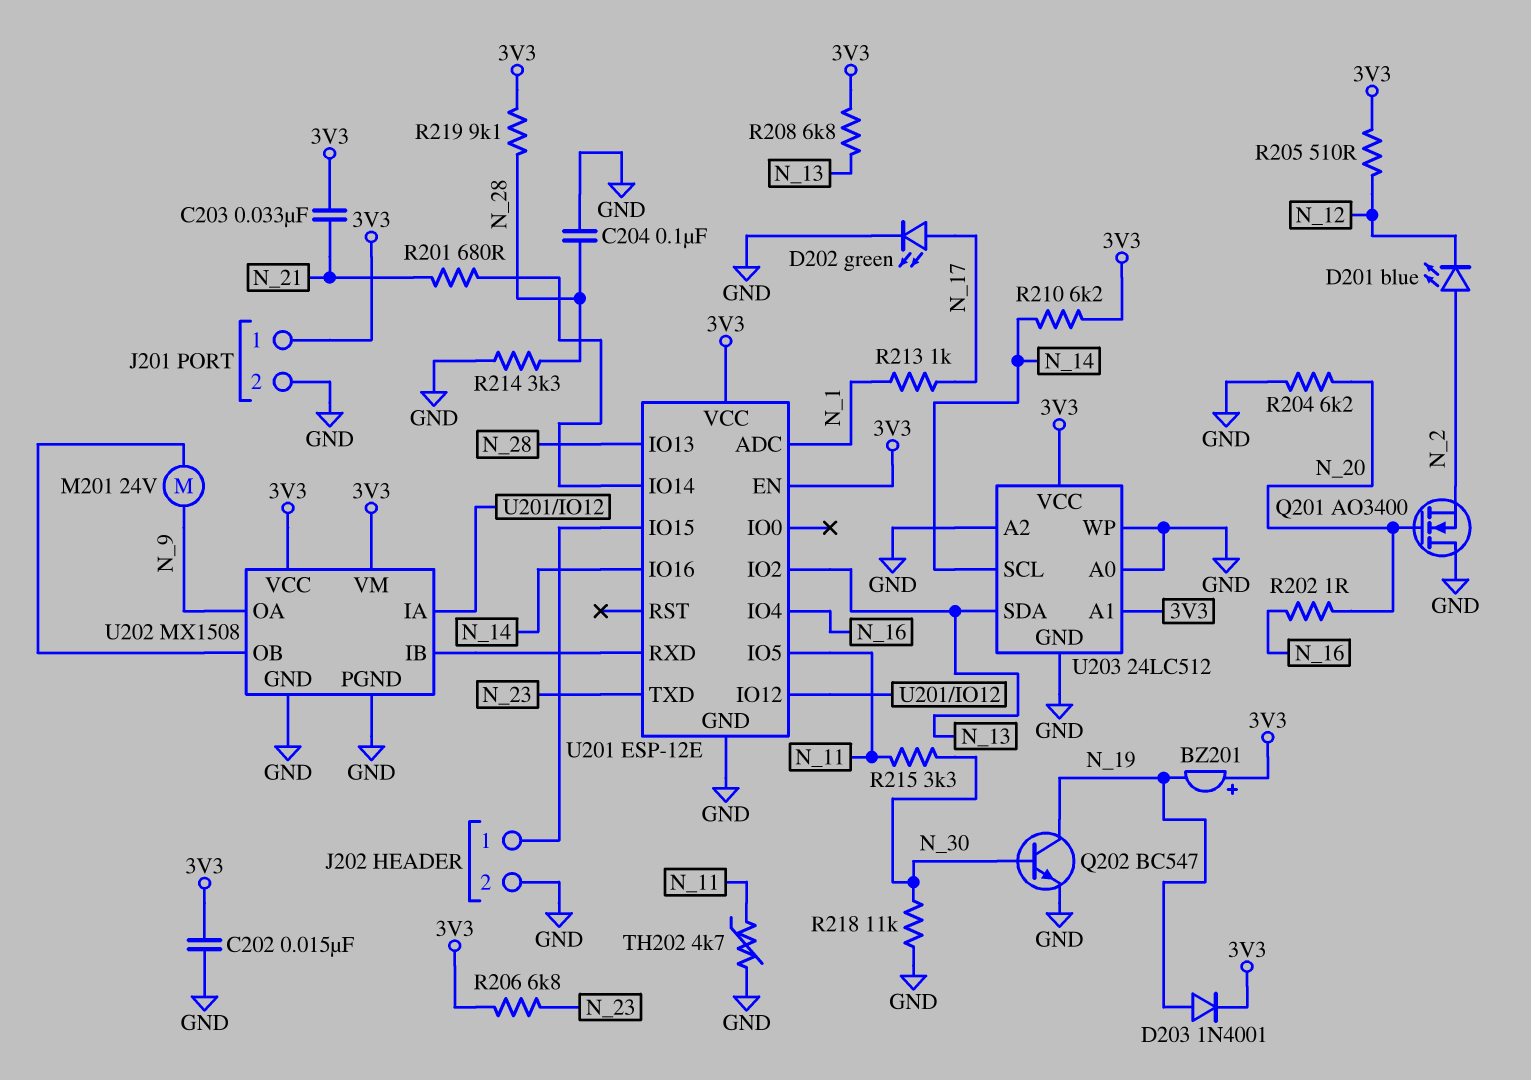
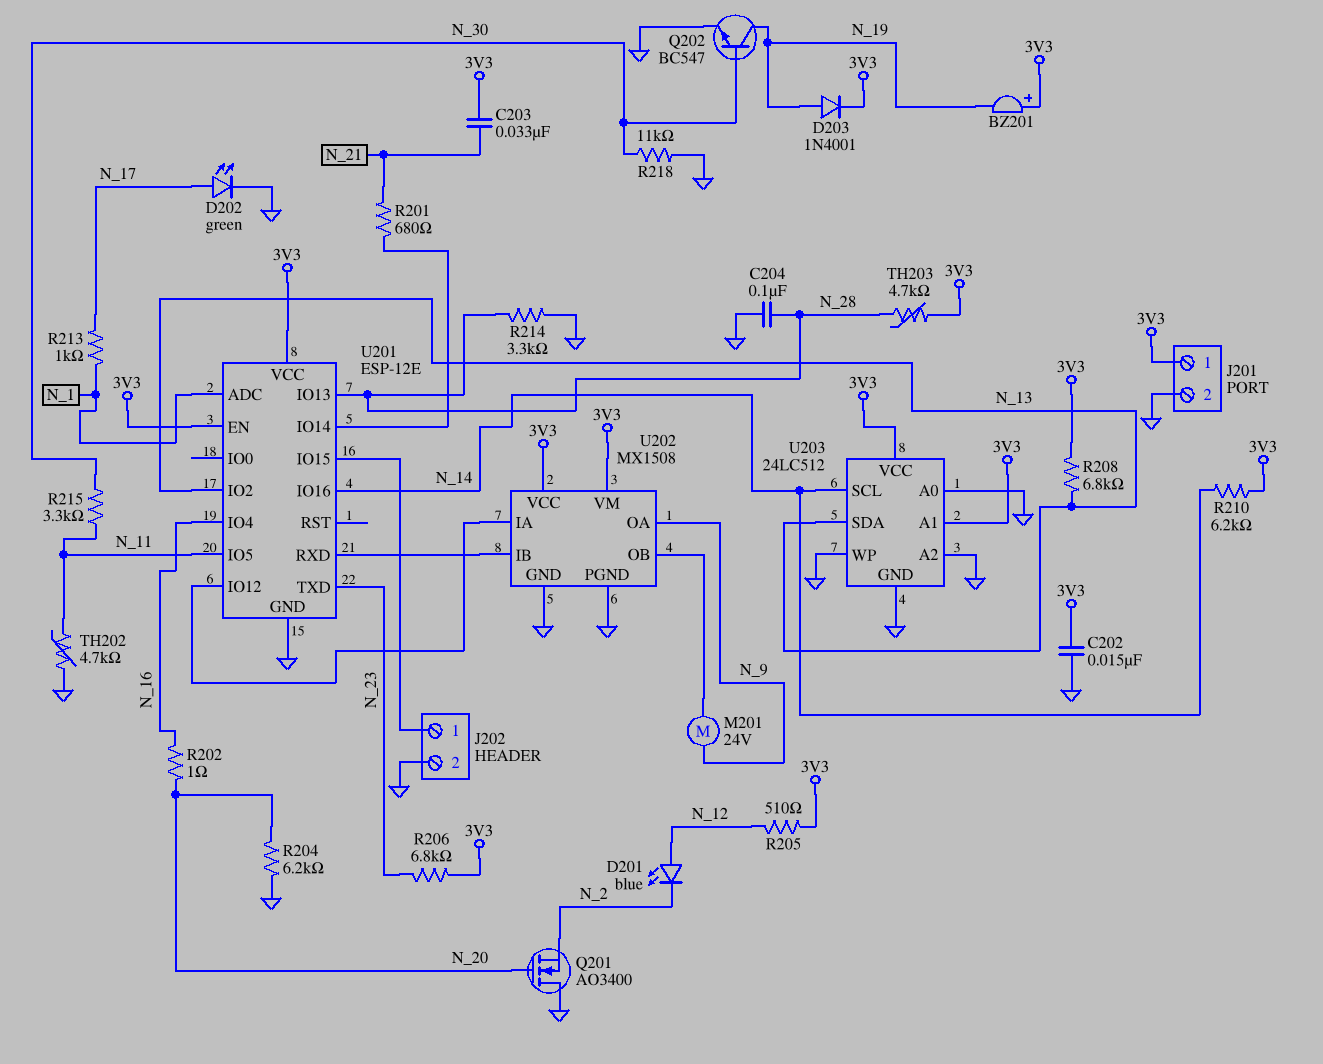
D201: LED blue (A N_2, K N_12) -> LED blue (A N_12, K N_2)
R219: 9.1k (3V3, N_28) -> none
TH203: none -> 4.7k (3V3, N_28)

